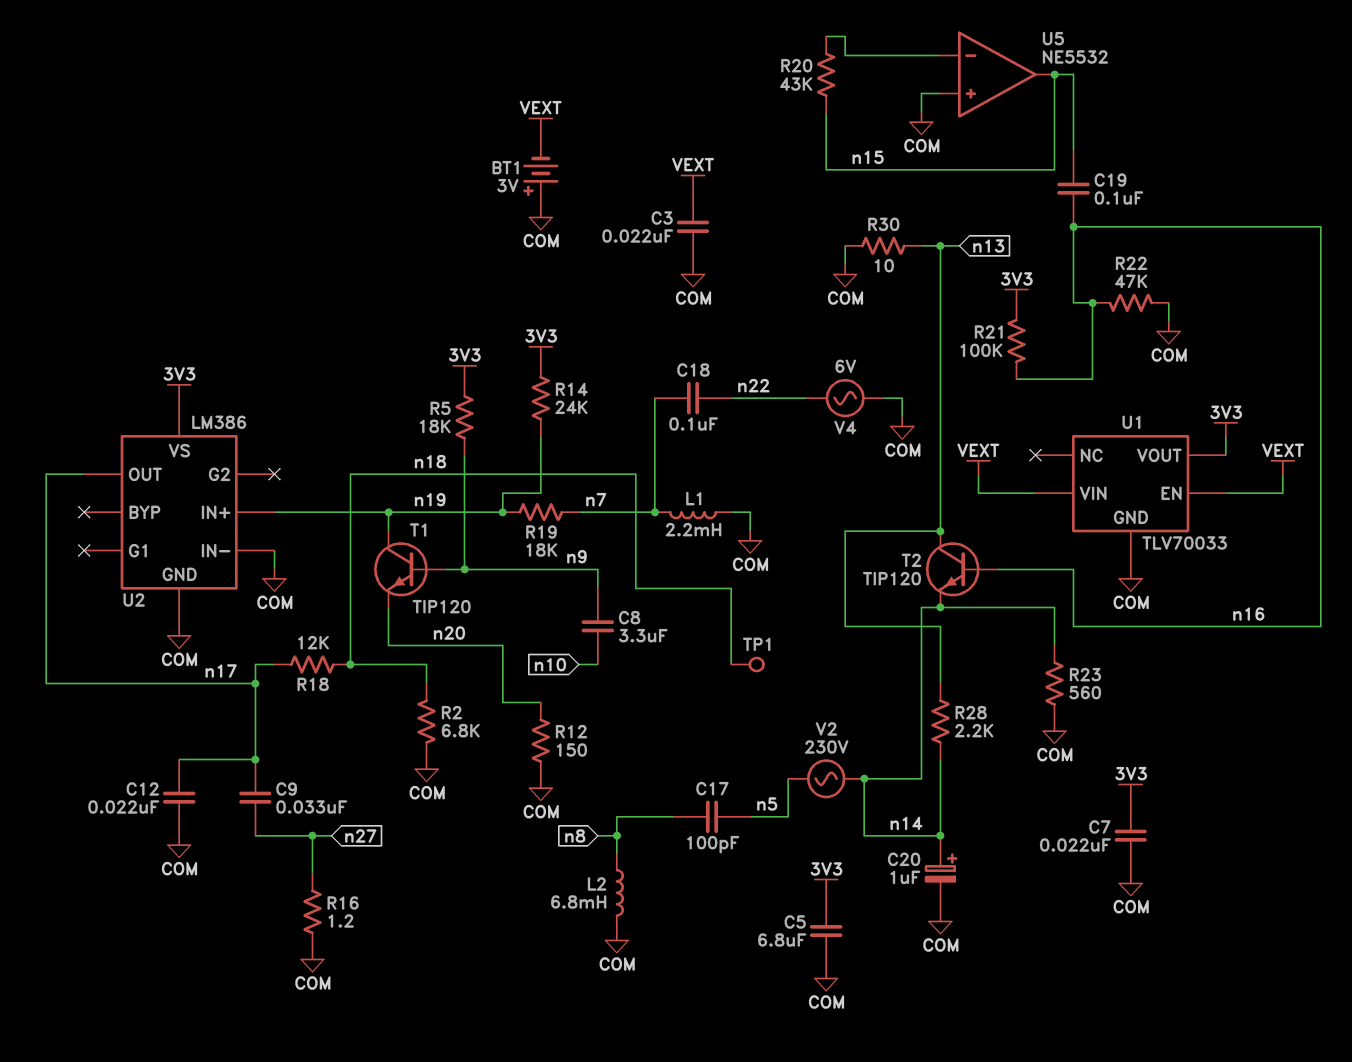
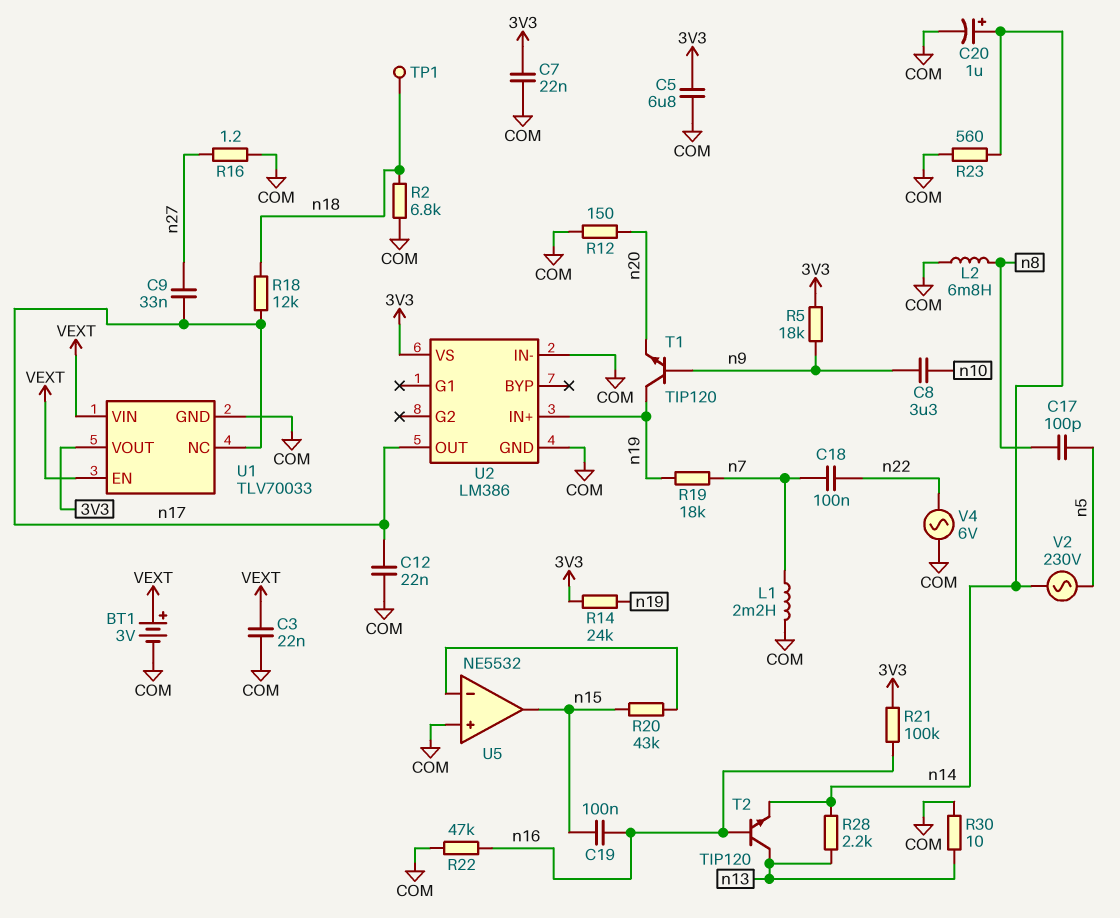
BT1: 3V (plus COM, minus VEXT) -> 3V (plus VEXT, minus COM)
U1 pin NC: none -> n17

